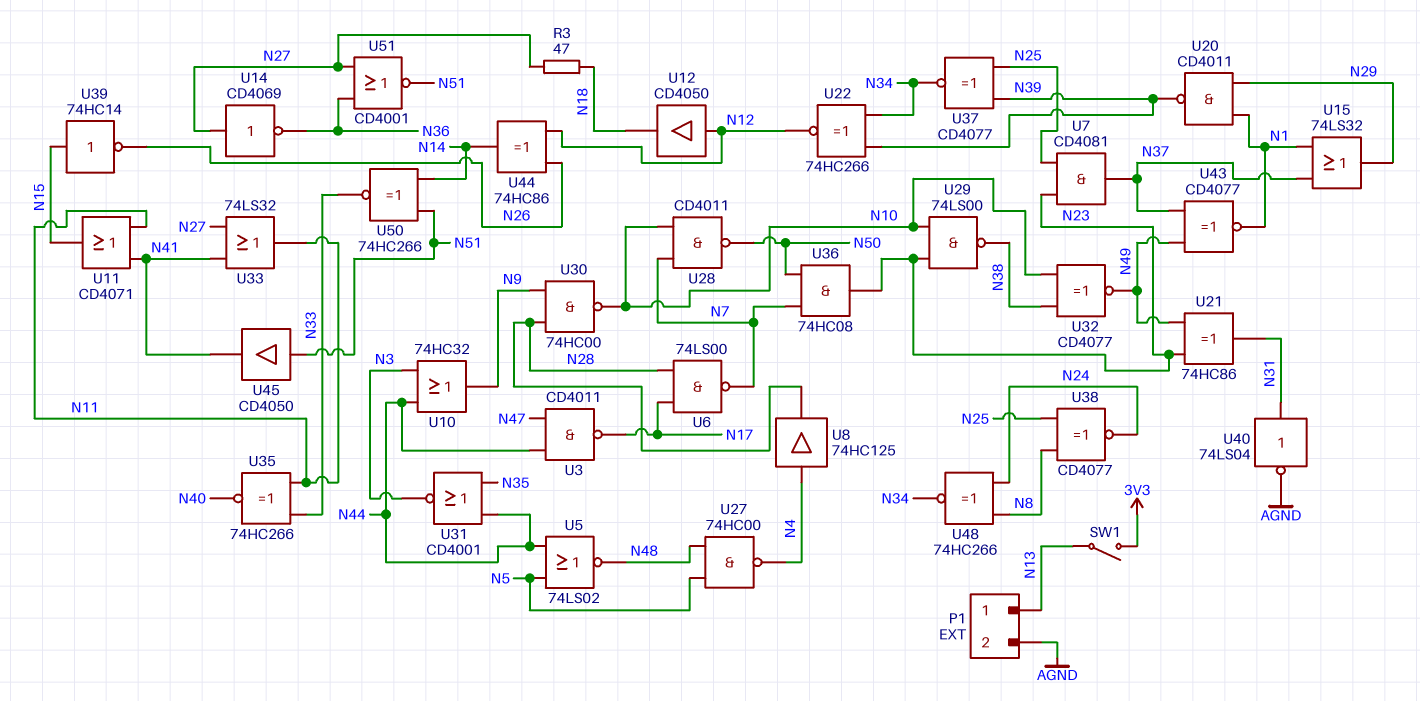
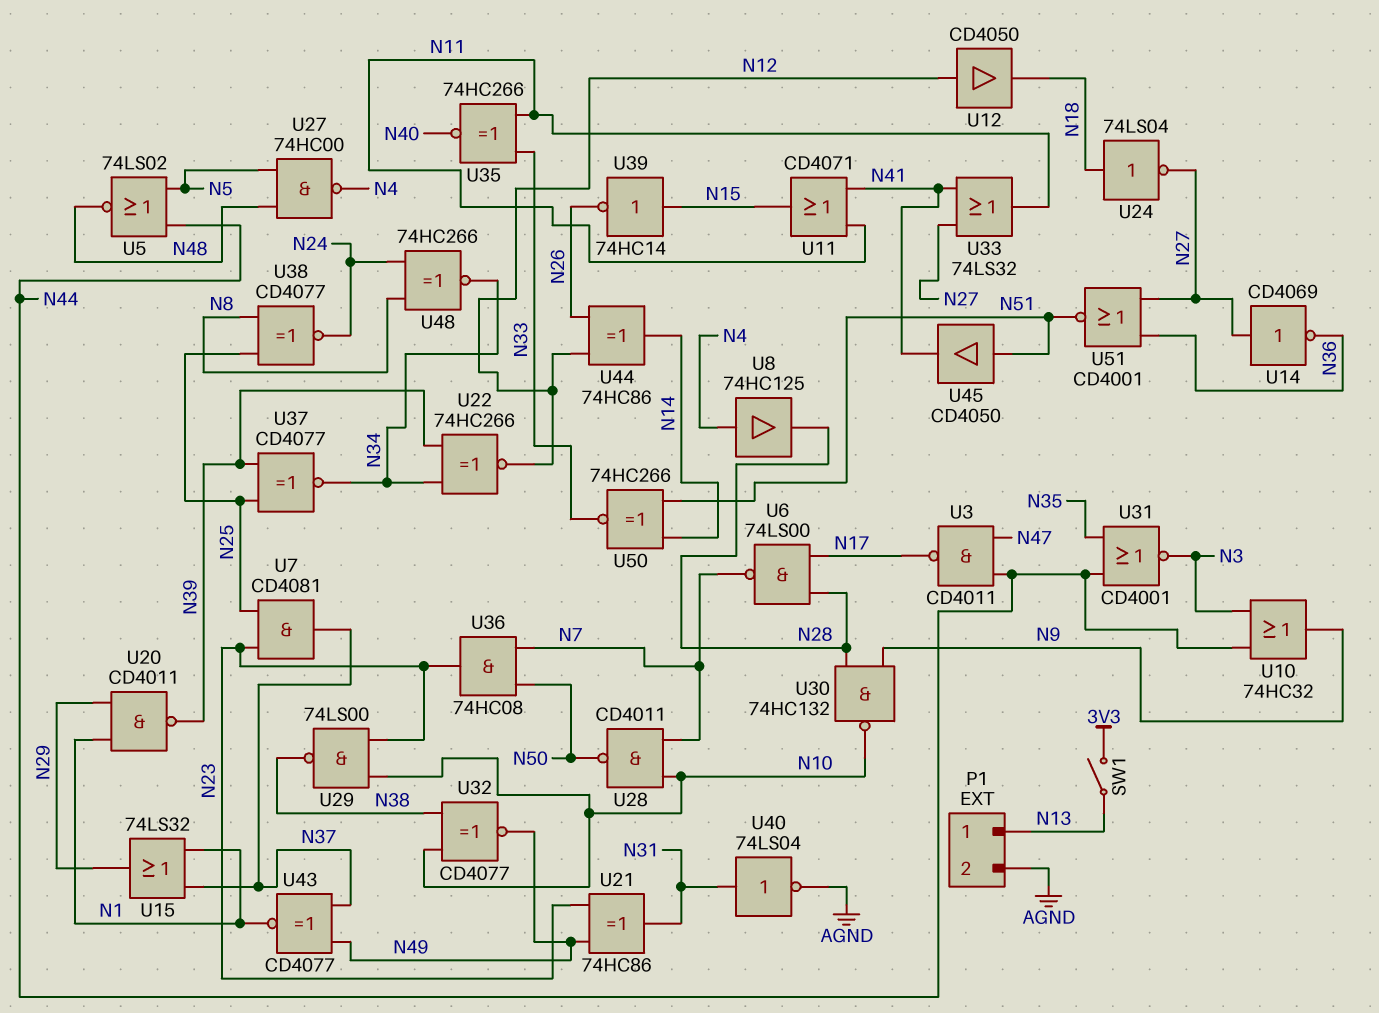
R3: 47 (N18, N27) -> none
U24: none -> NOT 74LS04 (in N18, out N27)
U30: NAND 74HC00 (in N9, in N28, out N10) -> NAND 74HC132 (in N9, in N28, out N10)

